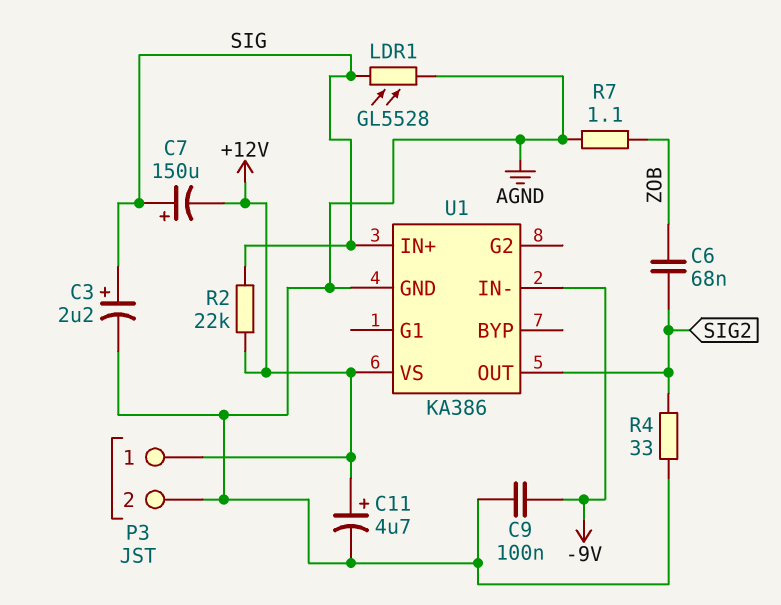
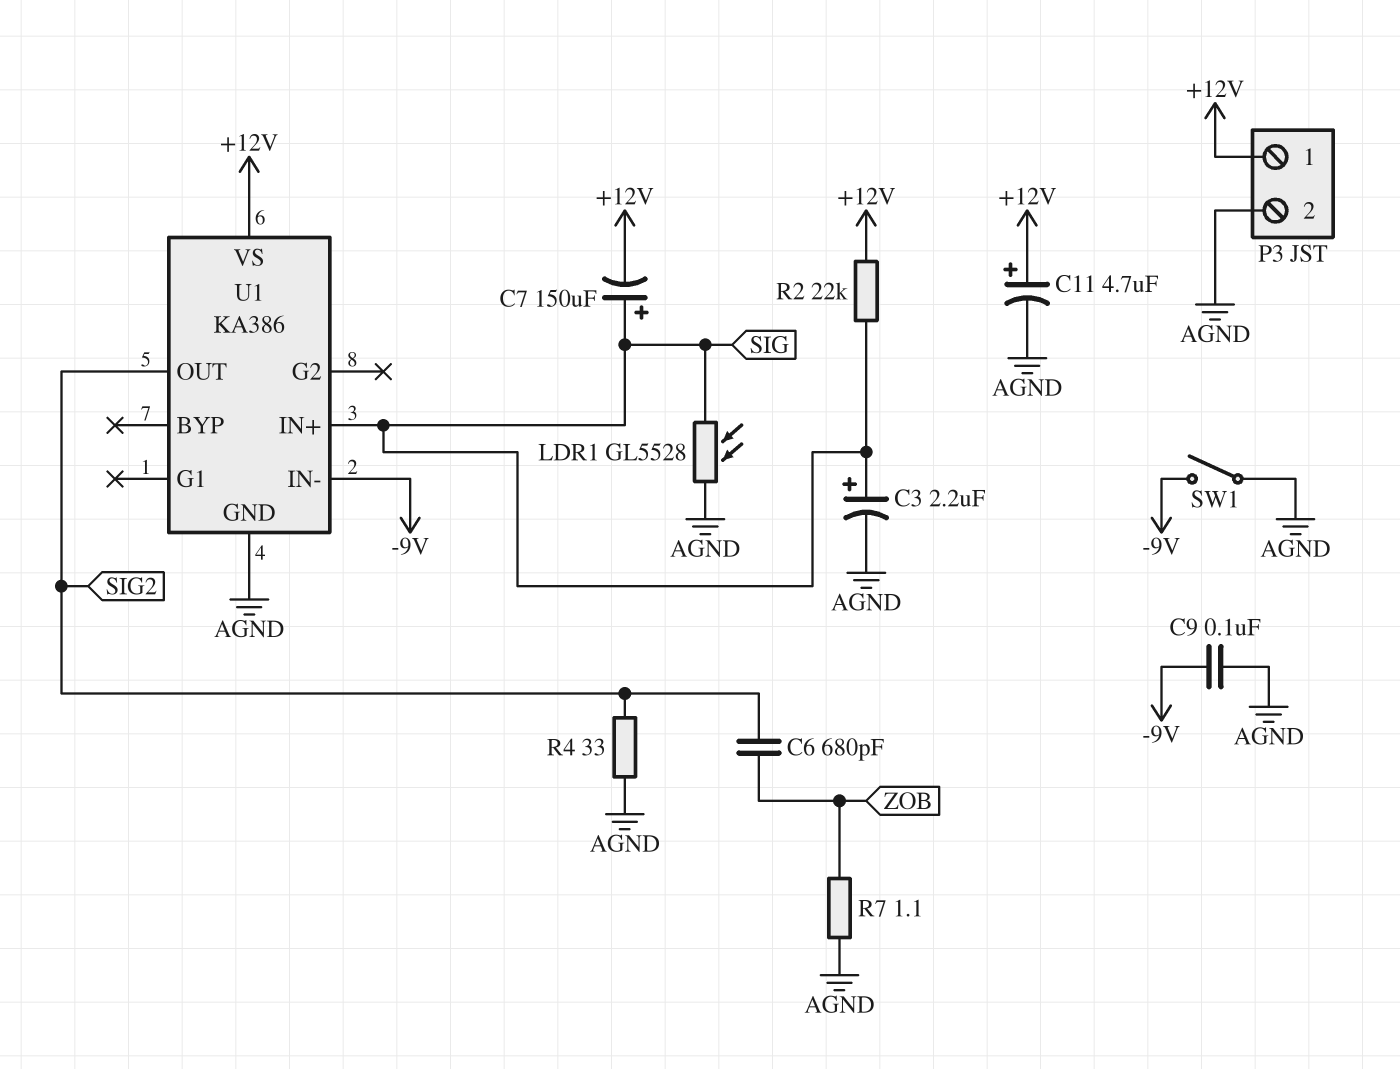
C6: 68nF (SIG2, ZOB) -> 680pF (SIG2, ZOB)
SW1: none -> switch (-9V, AGND)

